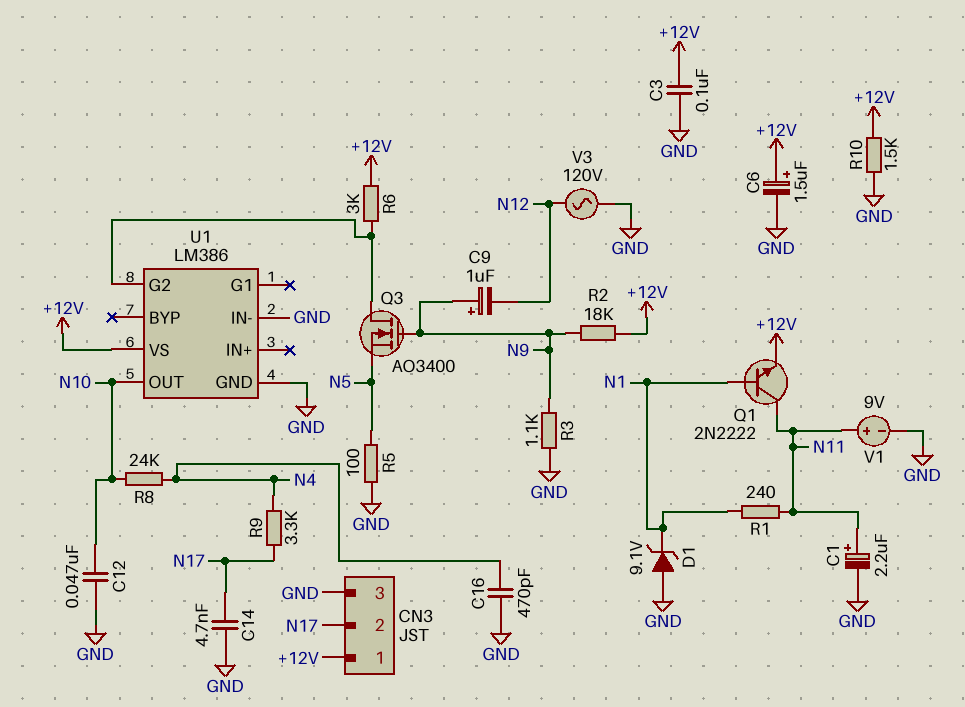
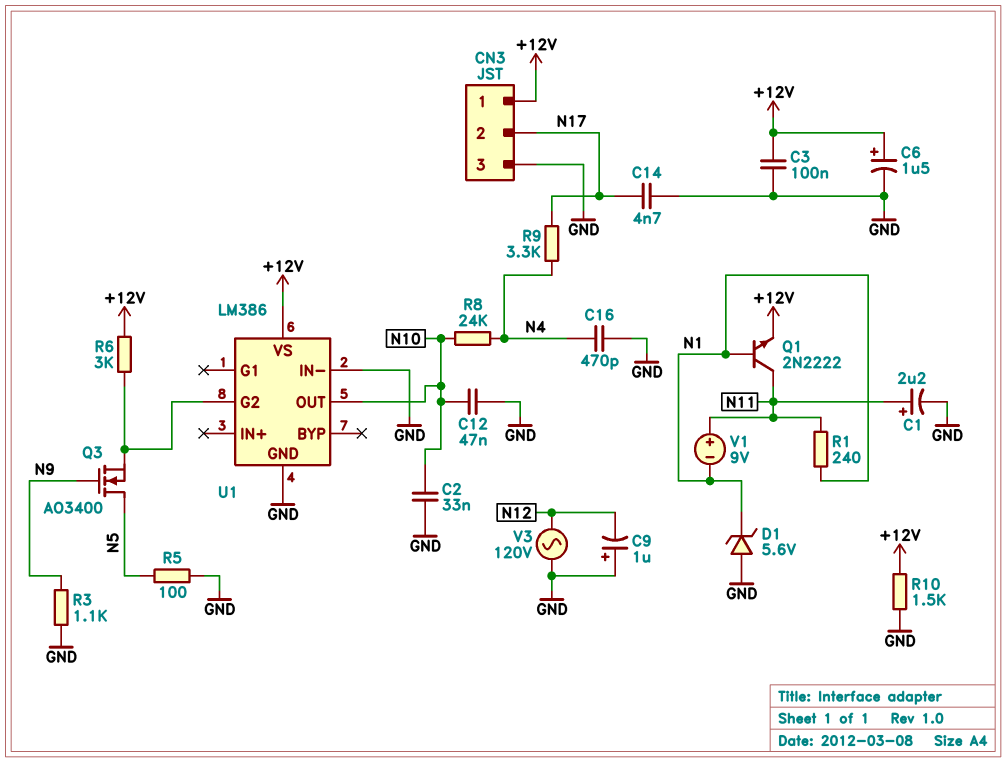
C2: none -> 33nF (GND, N10)
C9: 1uF (plus N9, minus N12) -> 1uF (plus GND, minus N12)
D1: zener 9.1V (A GND, K N1) -> zener 5.6V (A GND, K N1)
Q3: NMOS AO3400 (G N9, D U1/G2, S N5) -> NMOS AO3400 (G N9, D N5, S U1/G2)
R2: 18k (+12V, N9) -> none
V1: 9V (plus N11, minus GND) -> 9V (plus N11, minus N1)

